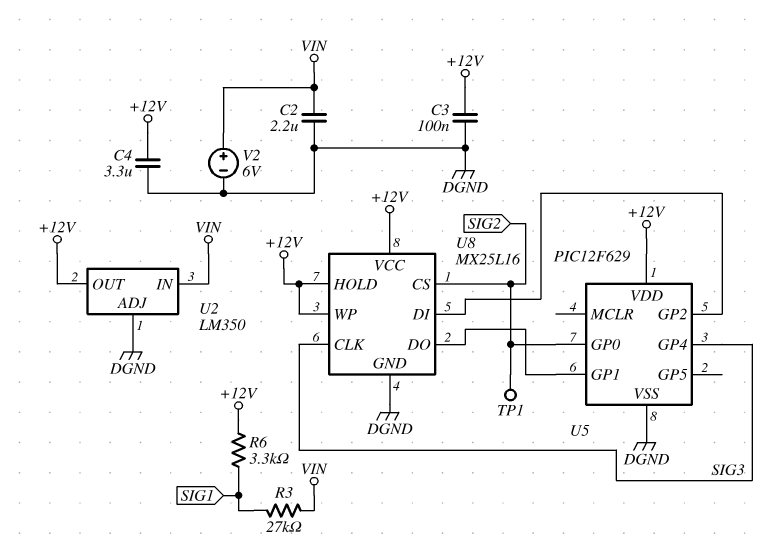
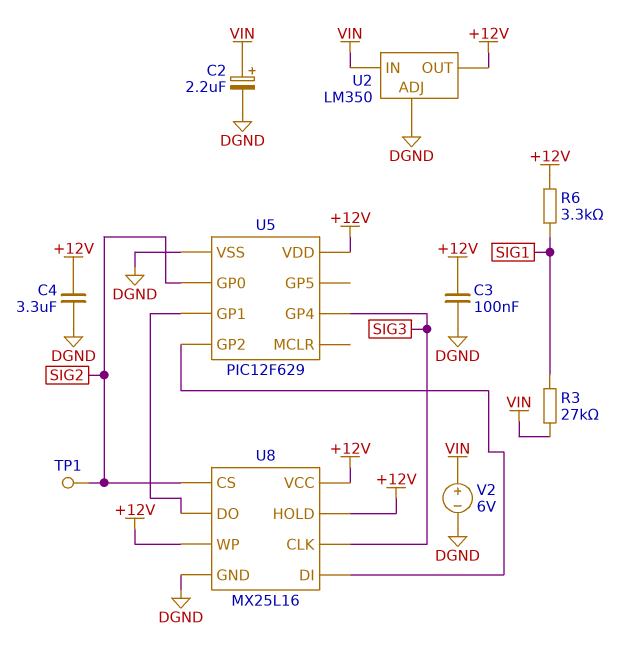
C2: 2.2uF (DGND, VIN) -> 2.2uF (plus VIN, minus DGND)

